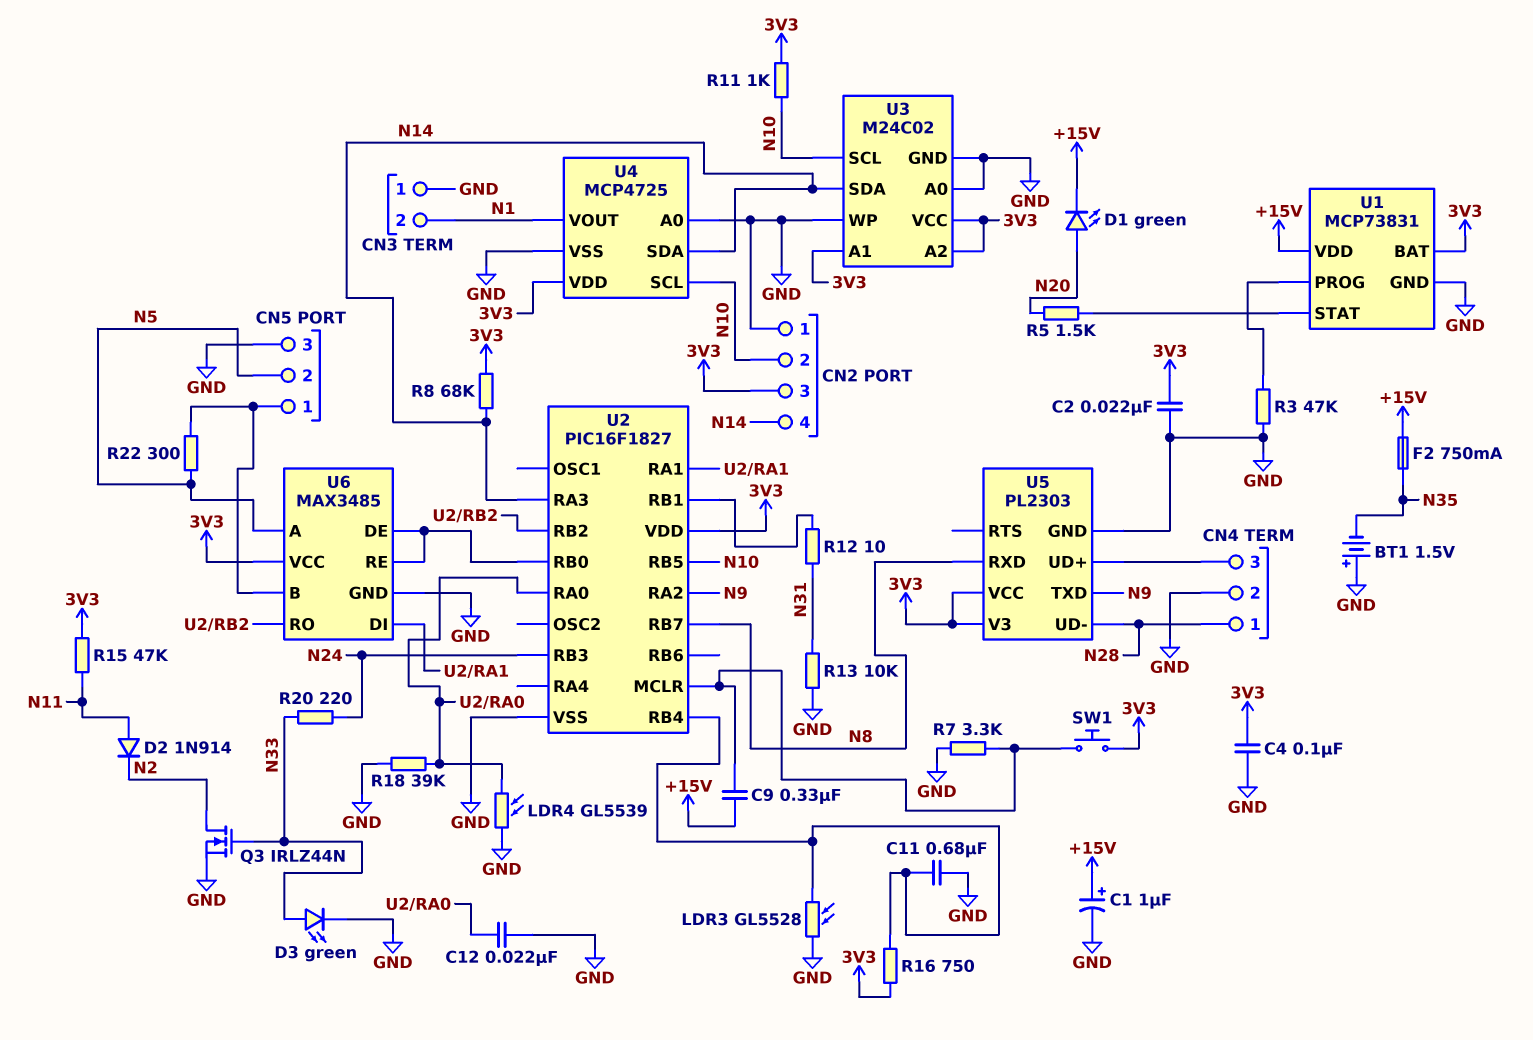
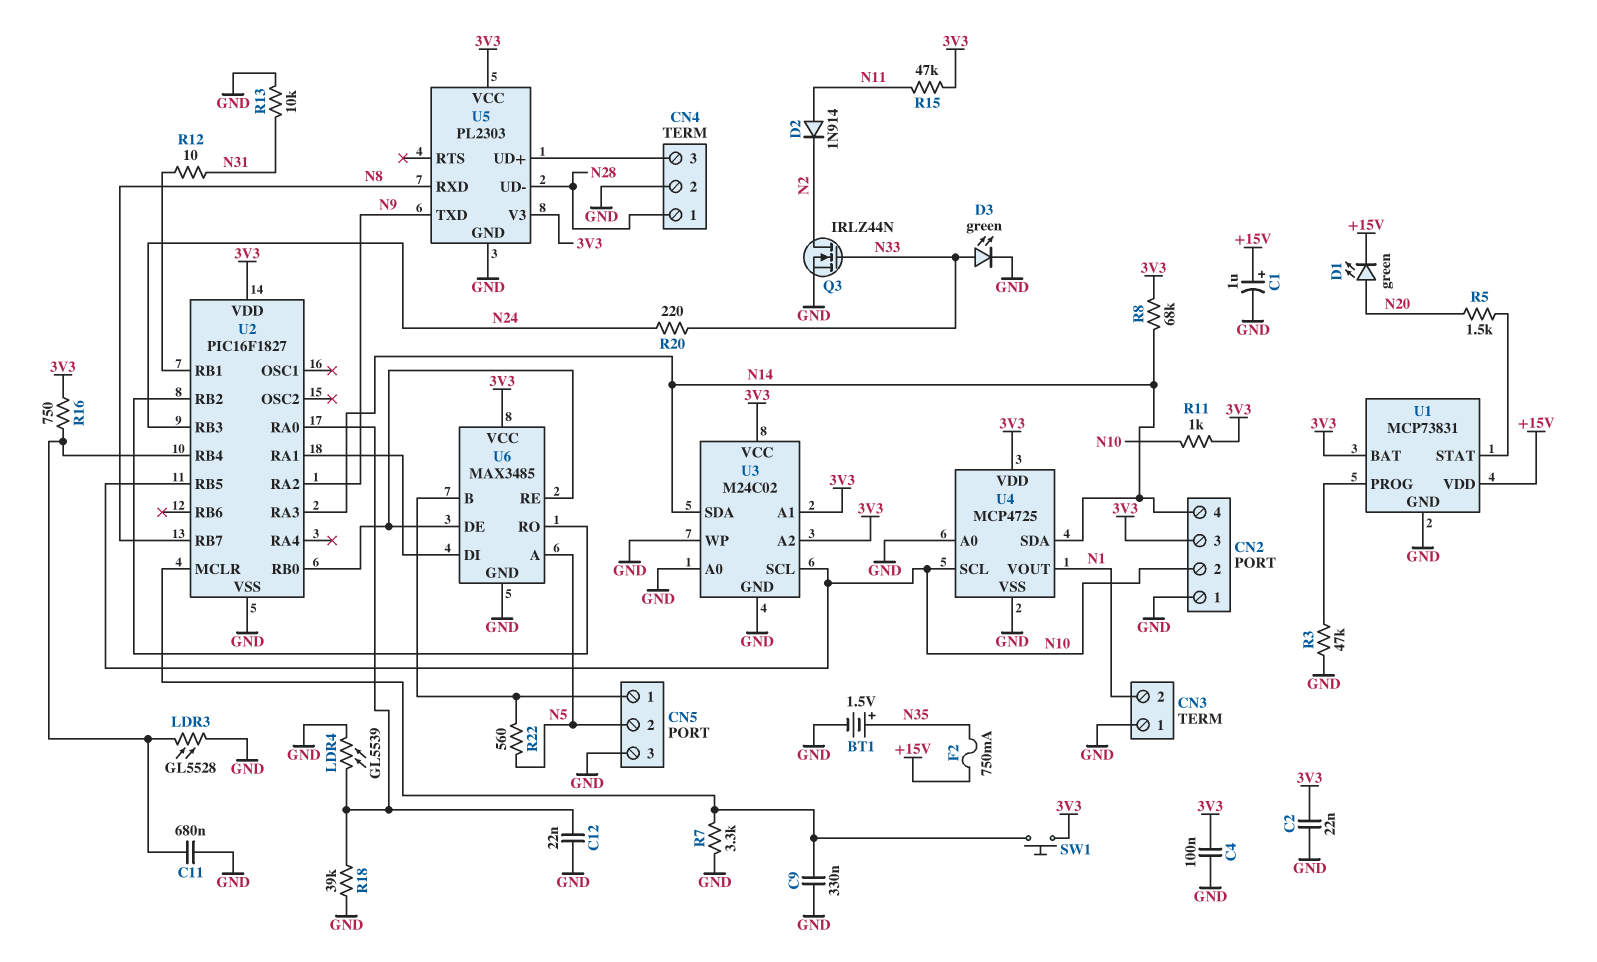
BT1: 1.5V (plus GND, minus N35) -> 1.5V (plus N35, minus GND)
C9: 330nF (+15V, U2/MCLR) -> 330nF (GND, U2/MCLR)
R22: 300 (CN5/1, N5) -> 560 (CN5/1, N5)

